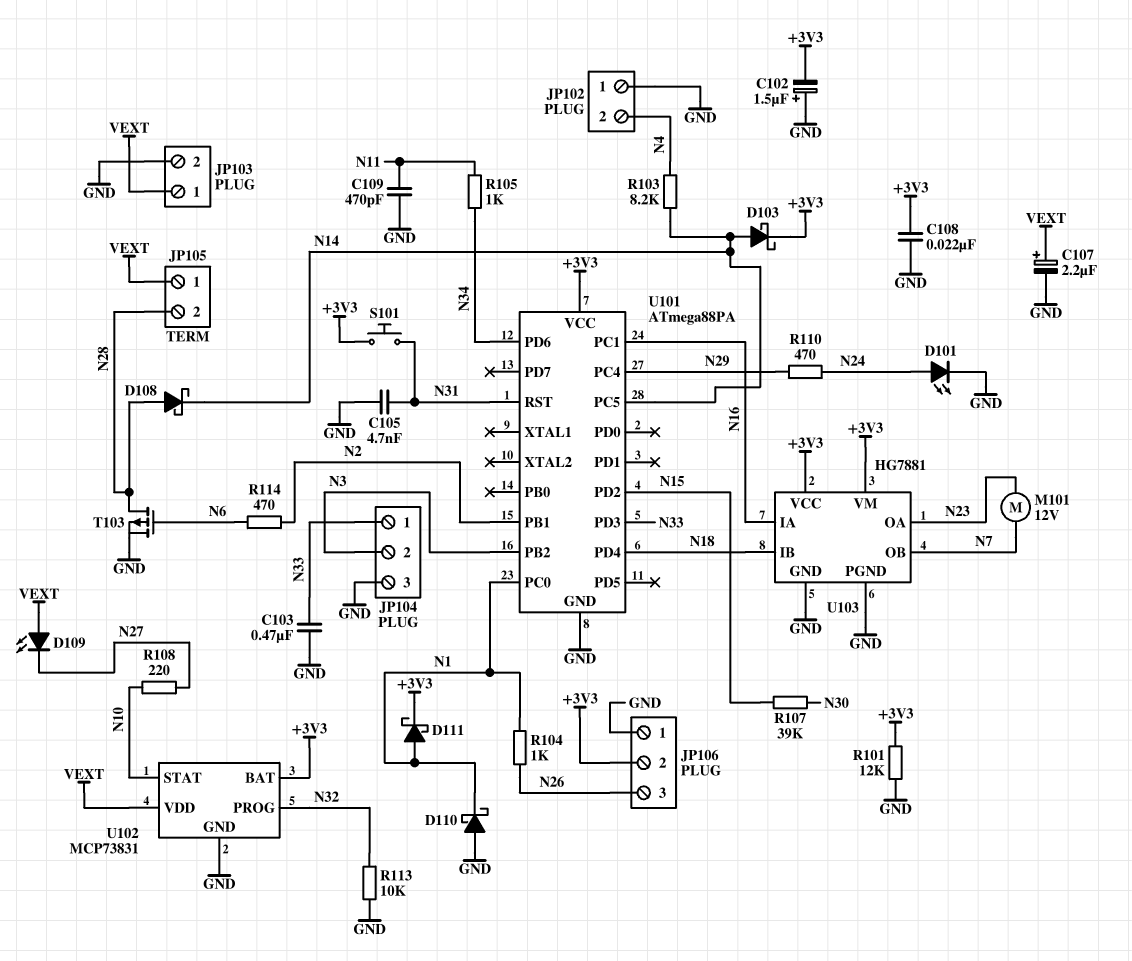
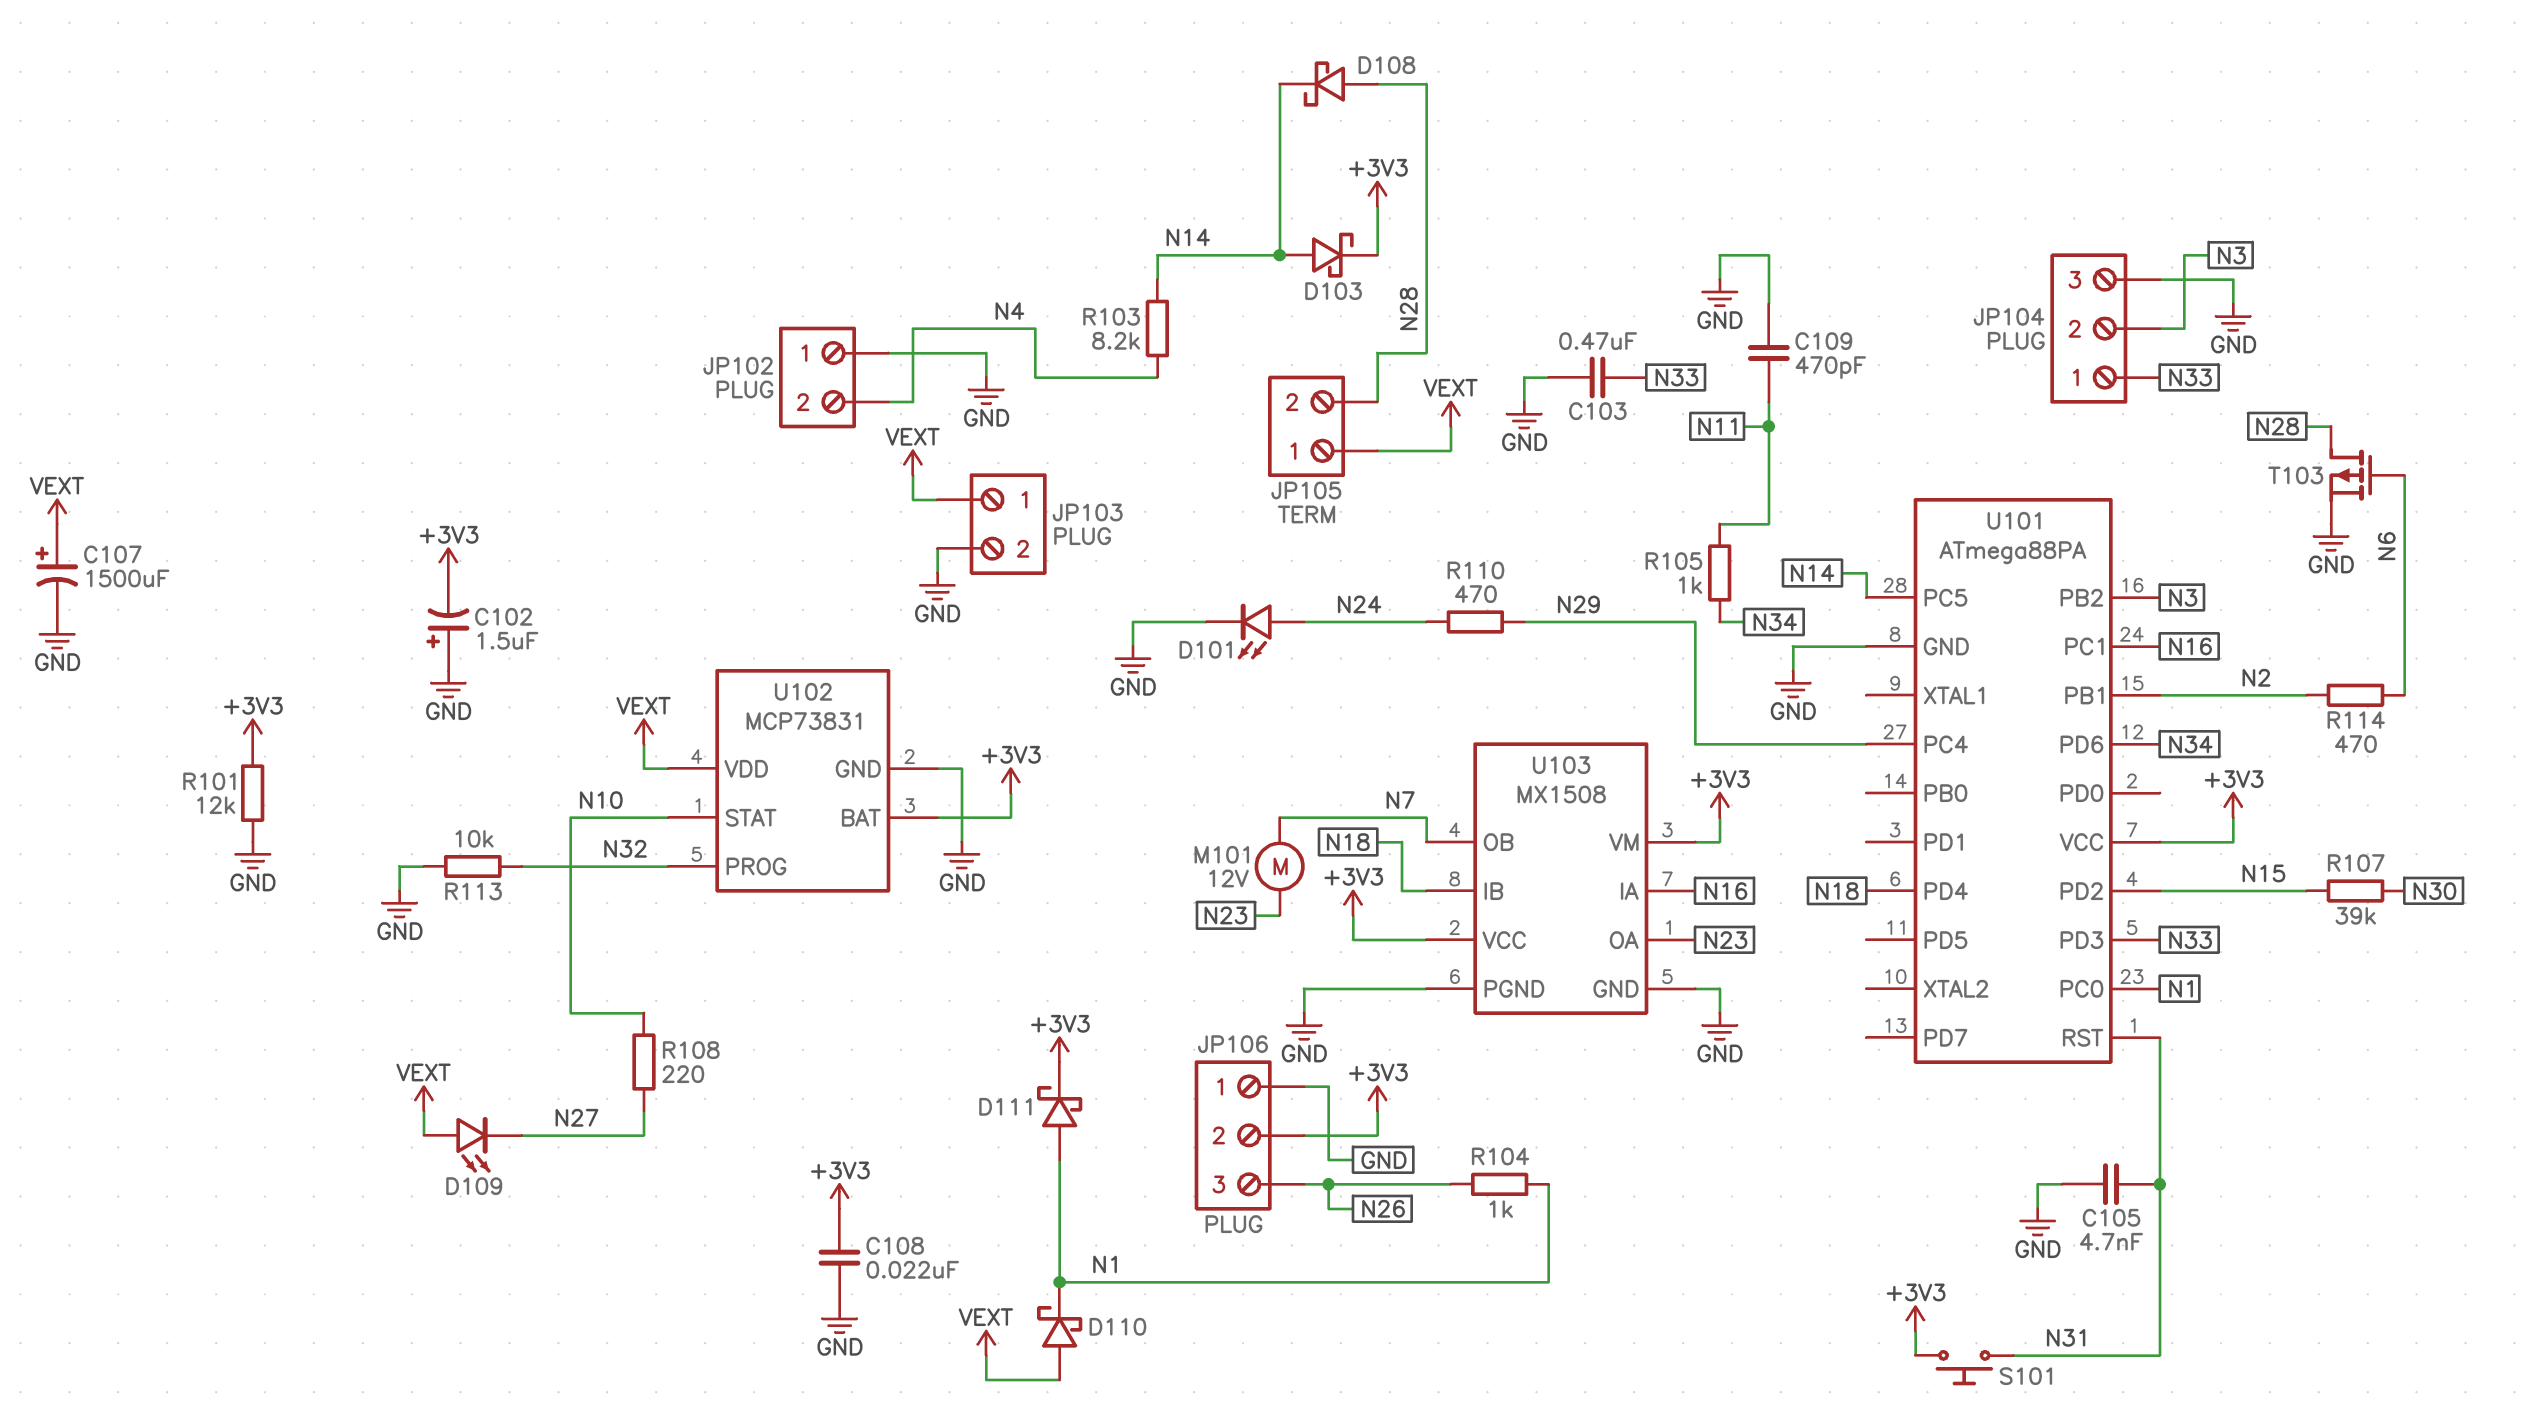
C107: 2.2uF (plus VEXT, minus GND) -> 1500uF (plus VEXT, minus GND)
D110: schottky (A GND, K N1) -> schottky (A VEXT, K N1)
U103: HG7881 -> MX1508

